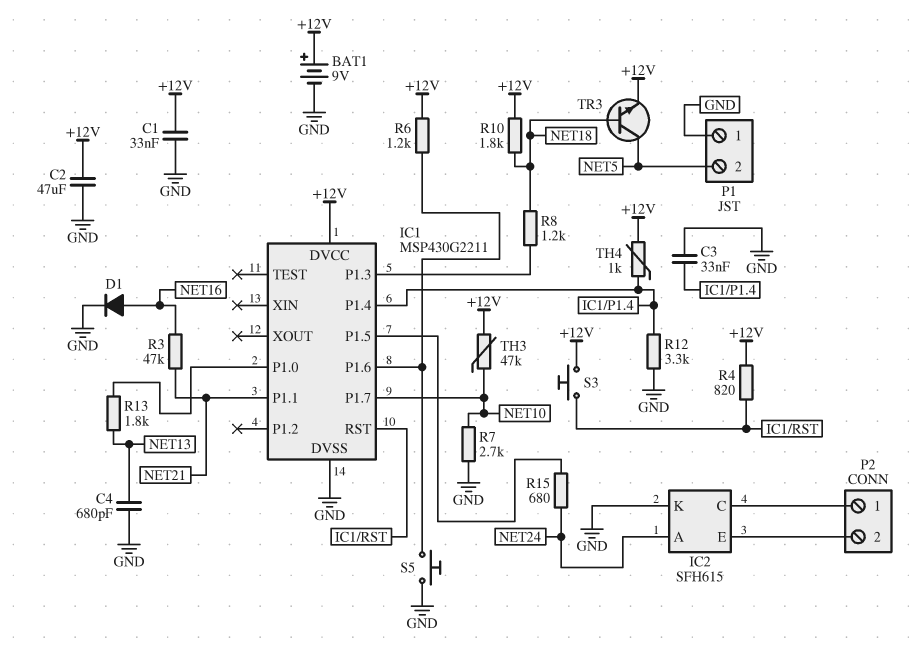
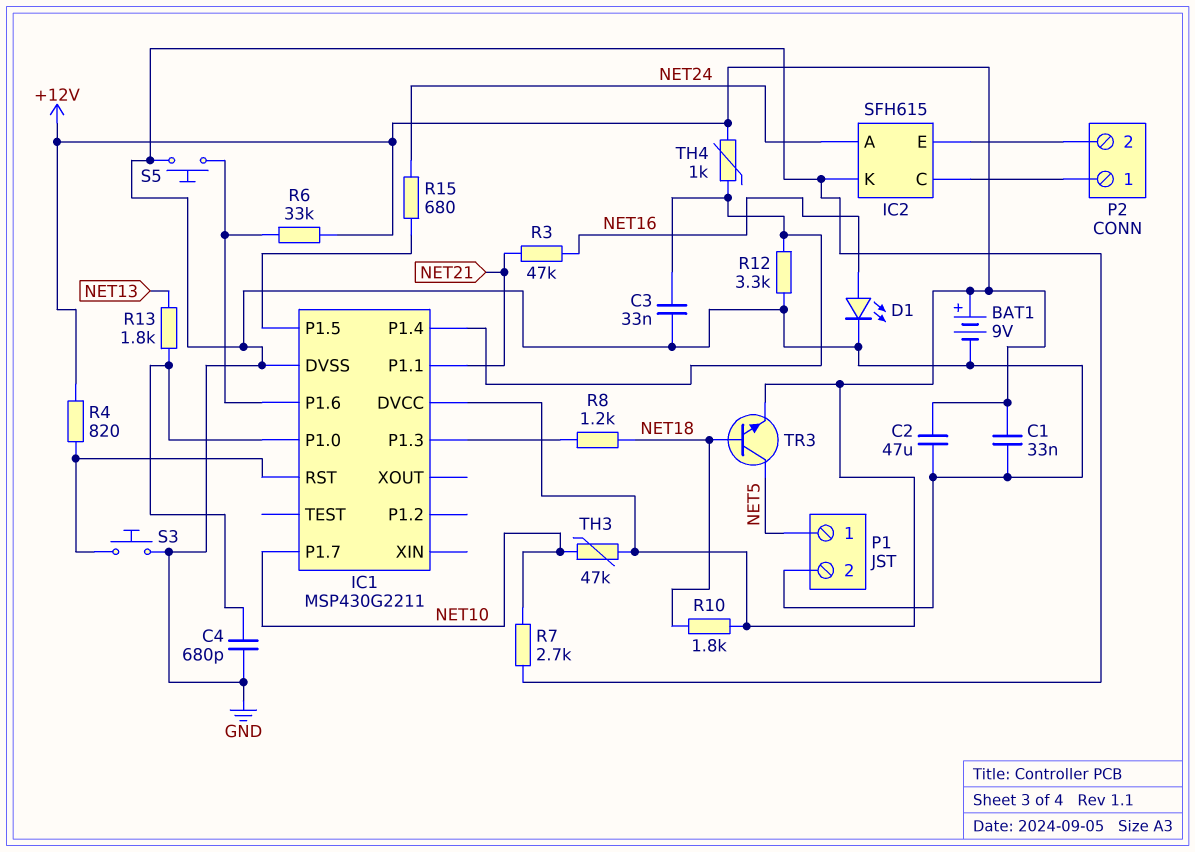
C4: 680pF (GND, NET13) -> 680pF (GND, IC1/P1.0)
D1: diode (A NET16, K GND) -> LED (A NET16, K GND)
P1 pin 1: GND -> NET5
P1 pin 2: NET5 -> GND
R6: 1.2k (+12V, IC1/P1.6) -> 33k (+12V, IC1/P1.6)
S3: button (+12V, IC1/RST) -> button (GND, IC1/RST)

